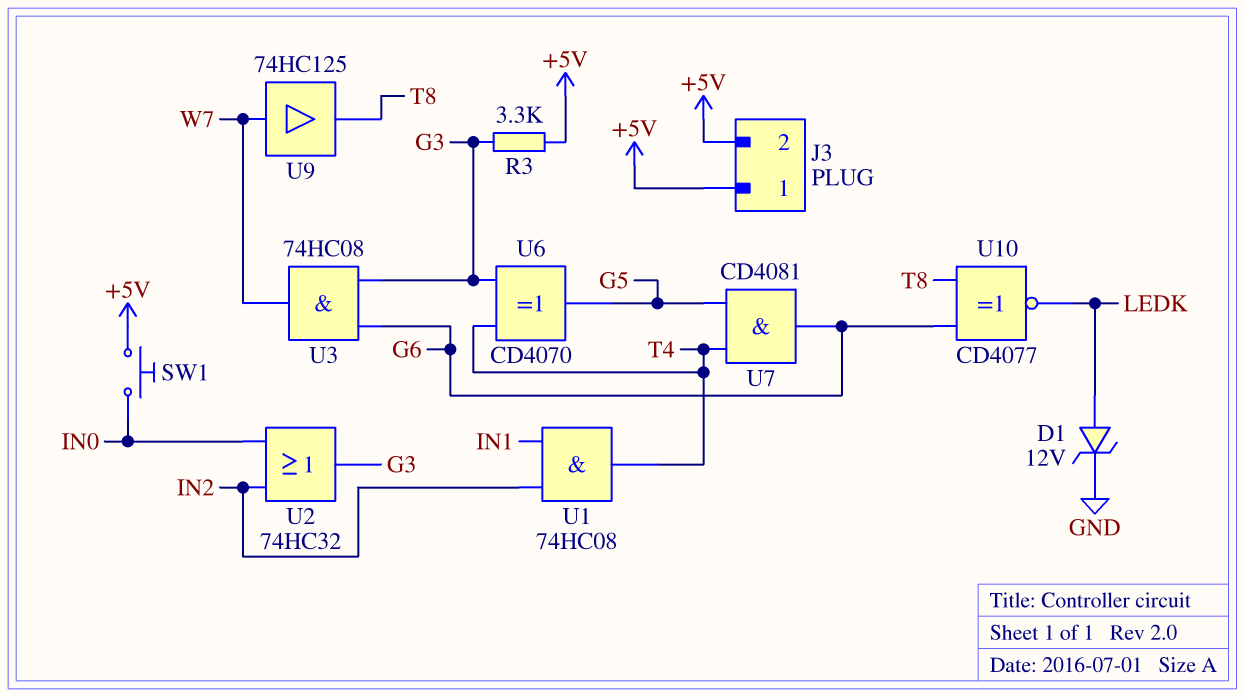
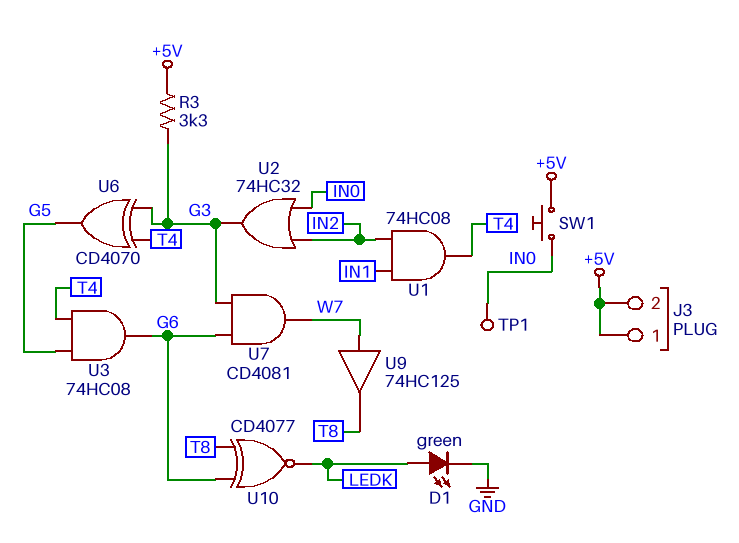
D1: zener 12V (A LEDK, K GND) -> LED green (A LEDK, K GND)
TP1: none -> test point (IN0)
U3: AND 74HC08 (in G3, in G6, out W7) -> AND 74HC08 (in G5, in T4, out G6)
U7: AND CD4081 (in G5, in T4, out G6) -> AND CD4081 (in G3, in G6, out W7)

